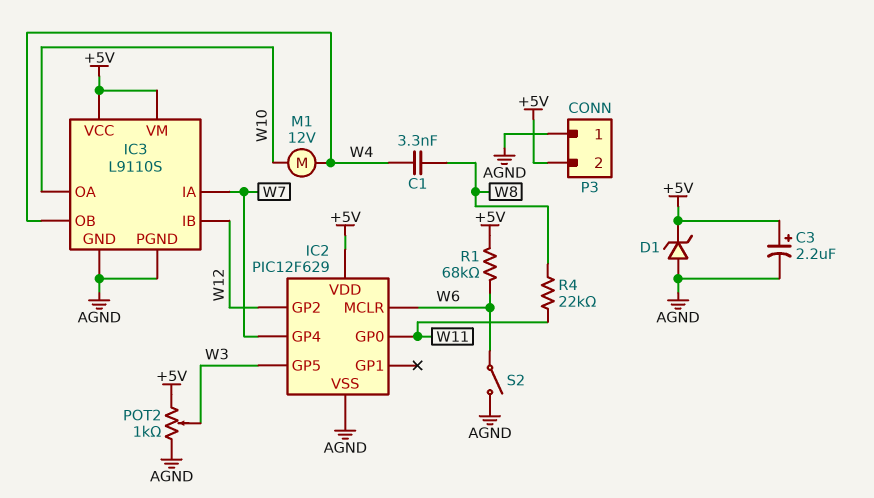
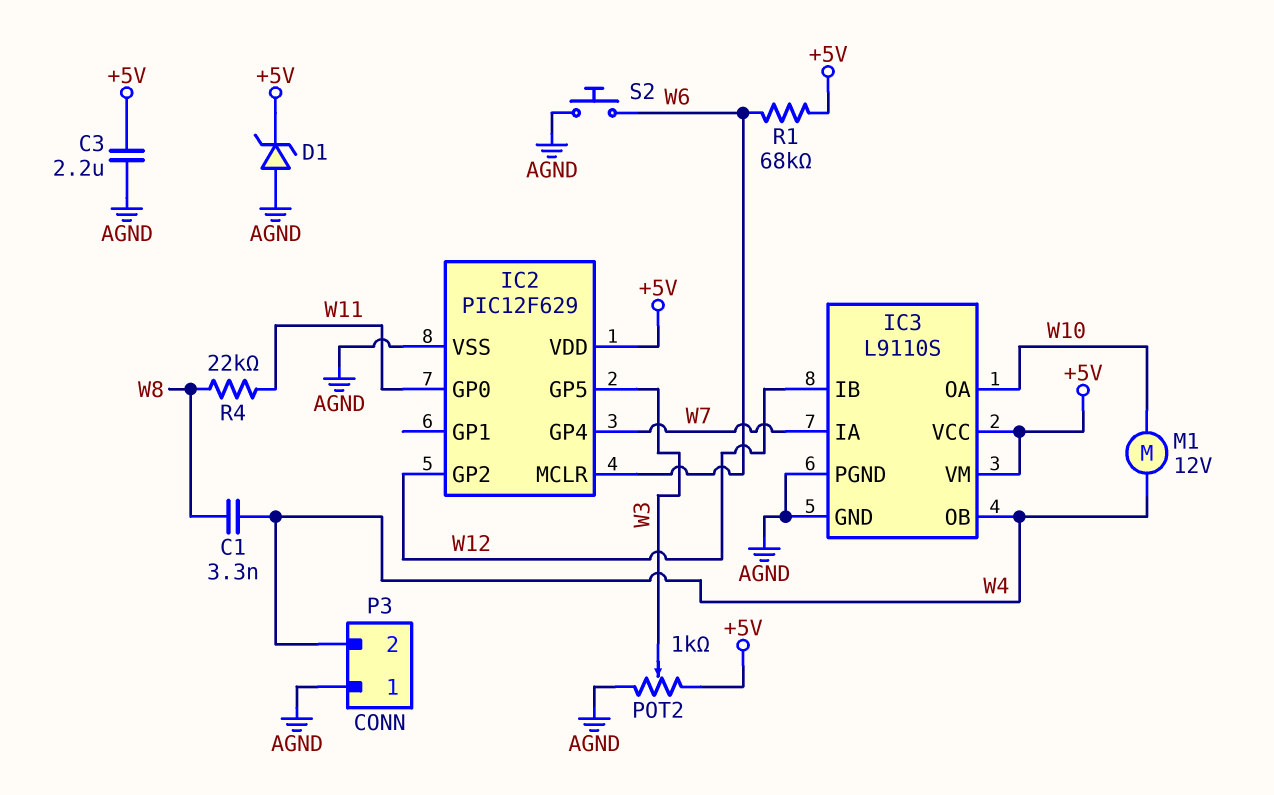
C3: 2.2uF (plus +5V, minus AGND) -> 2.2uF (+5V, AGND)
P3 pin 2: +5V -> W4
S2: switch (AGND, W6) -> button (AGND, W6)

